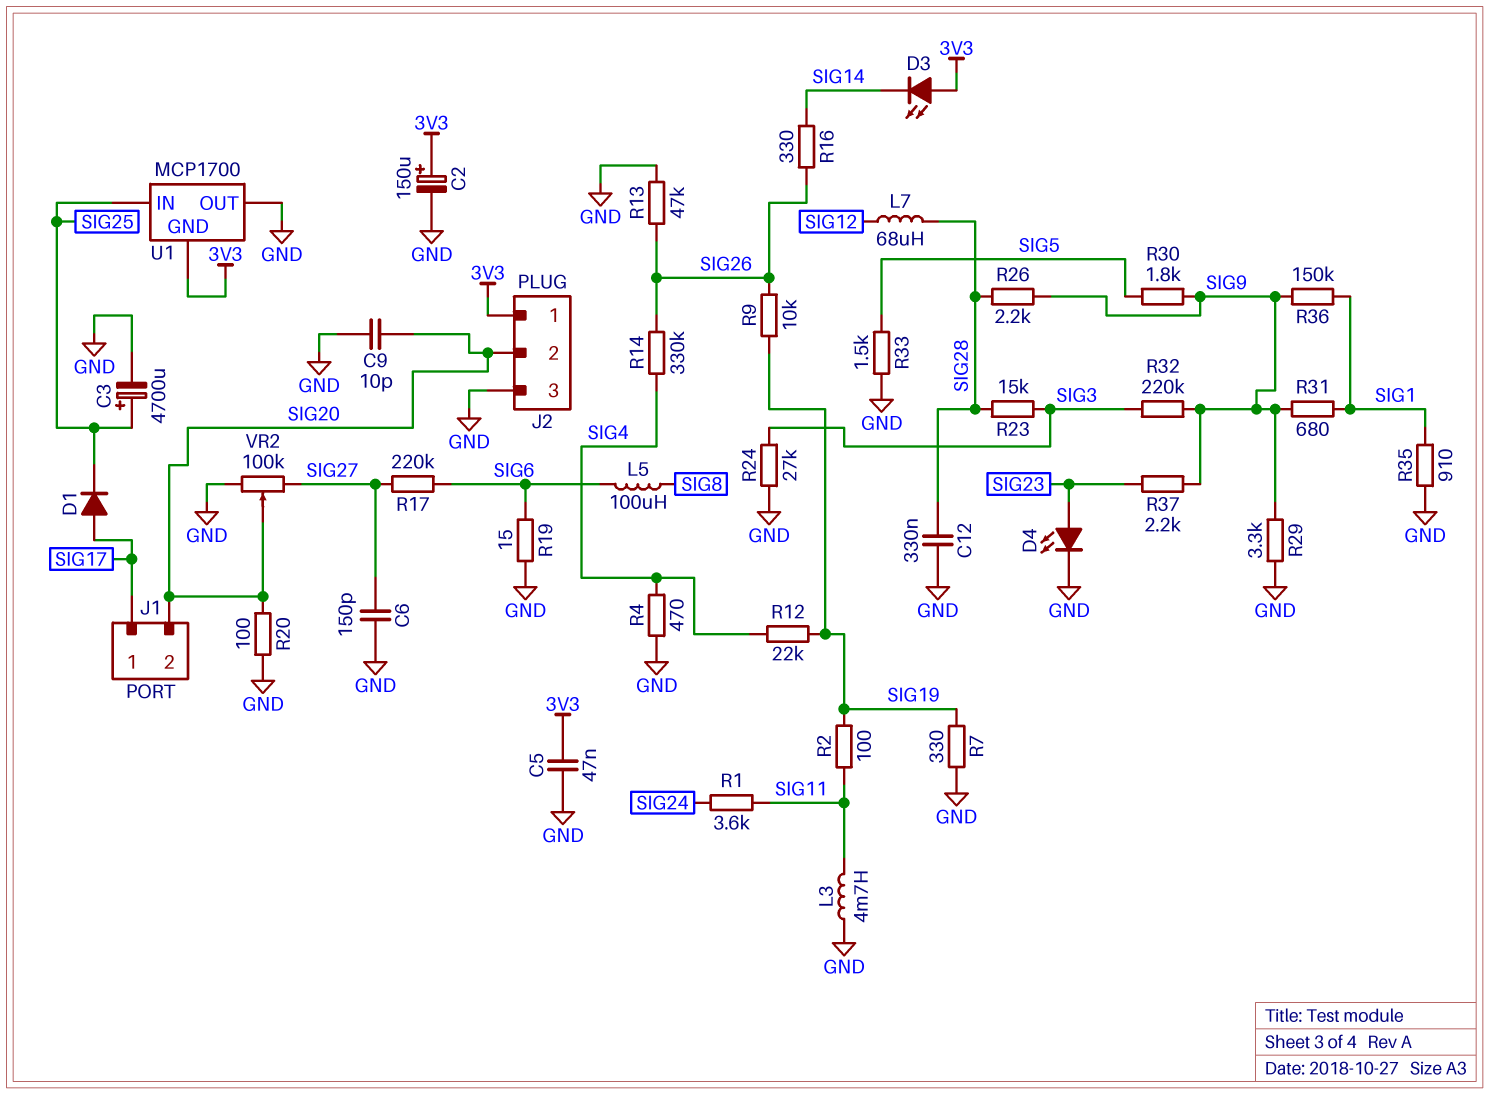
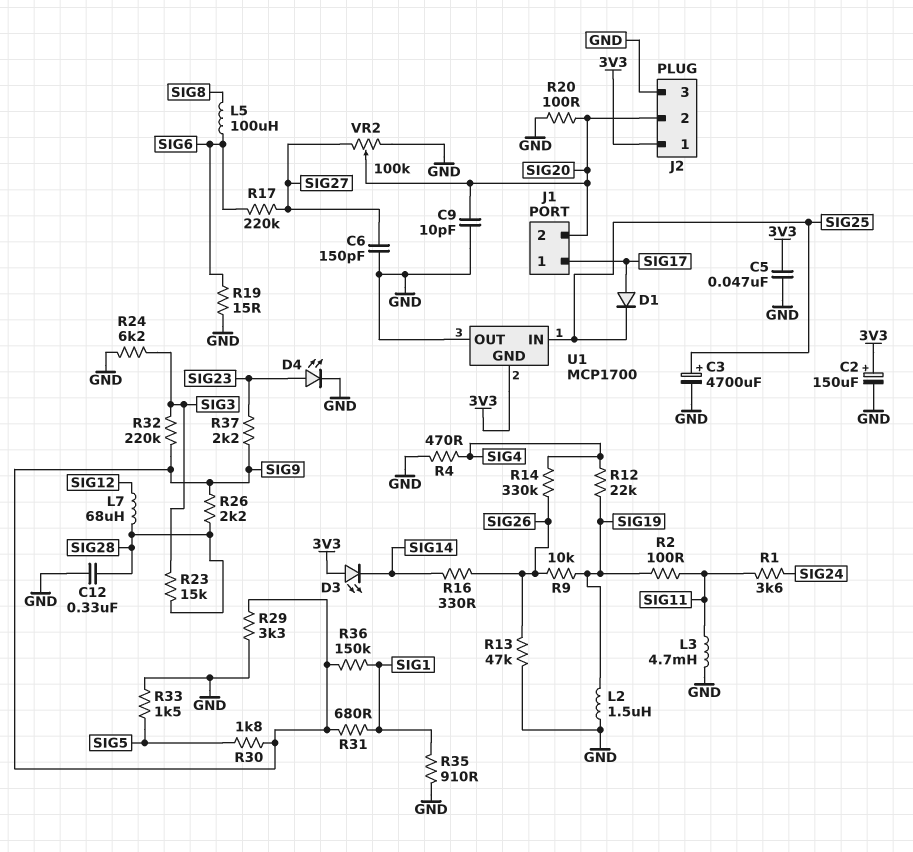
L2: none -> 1.5uH (GND, SIG19)
R7: 330 (GND, SIG19) -> none
R24: 27k (GND, SIG3) -> 6.2k (GND, SIG3)

